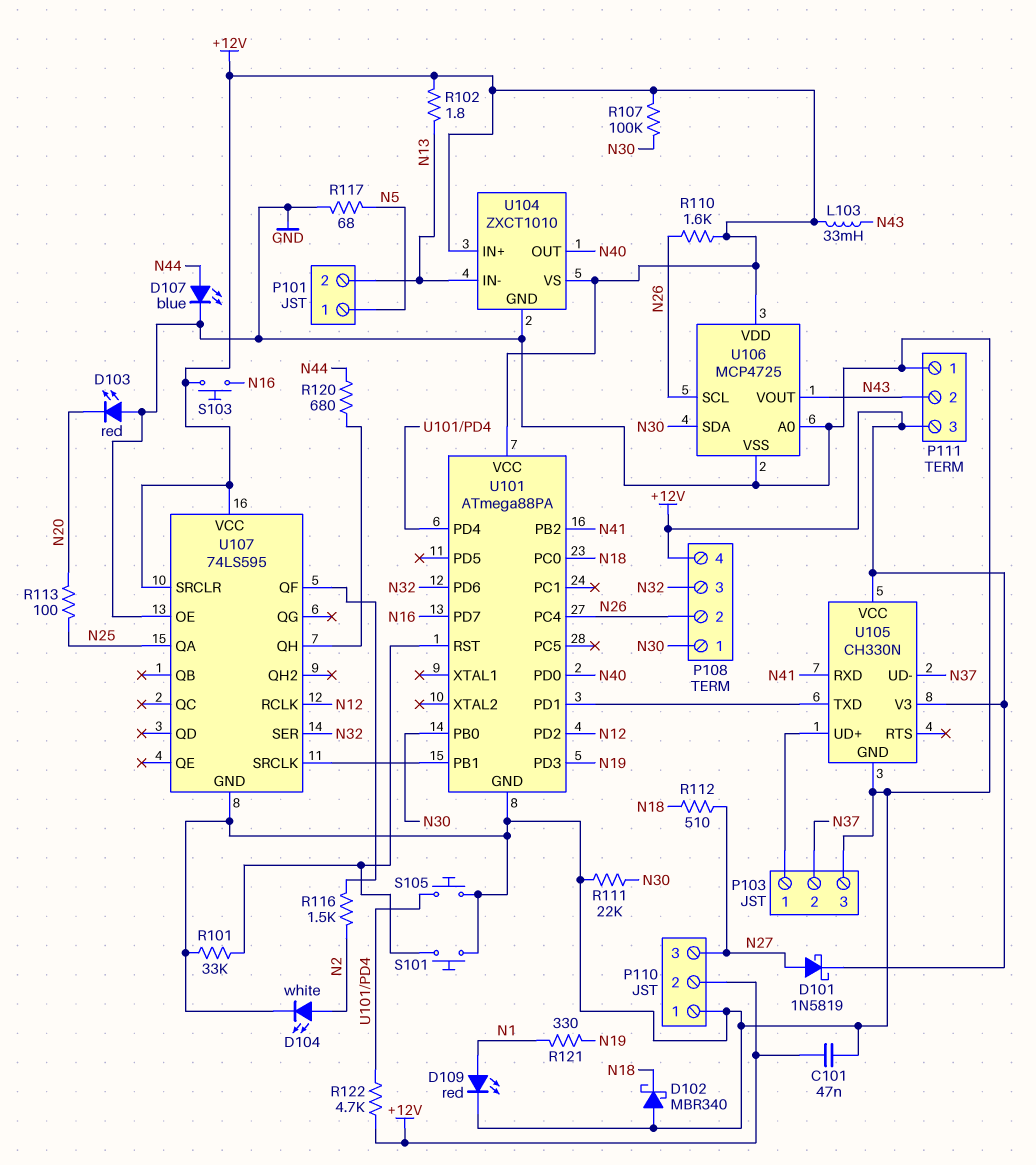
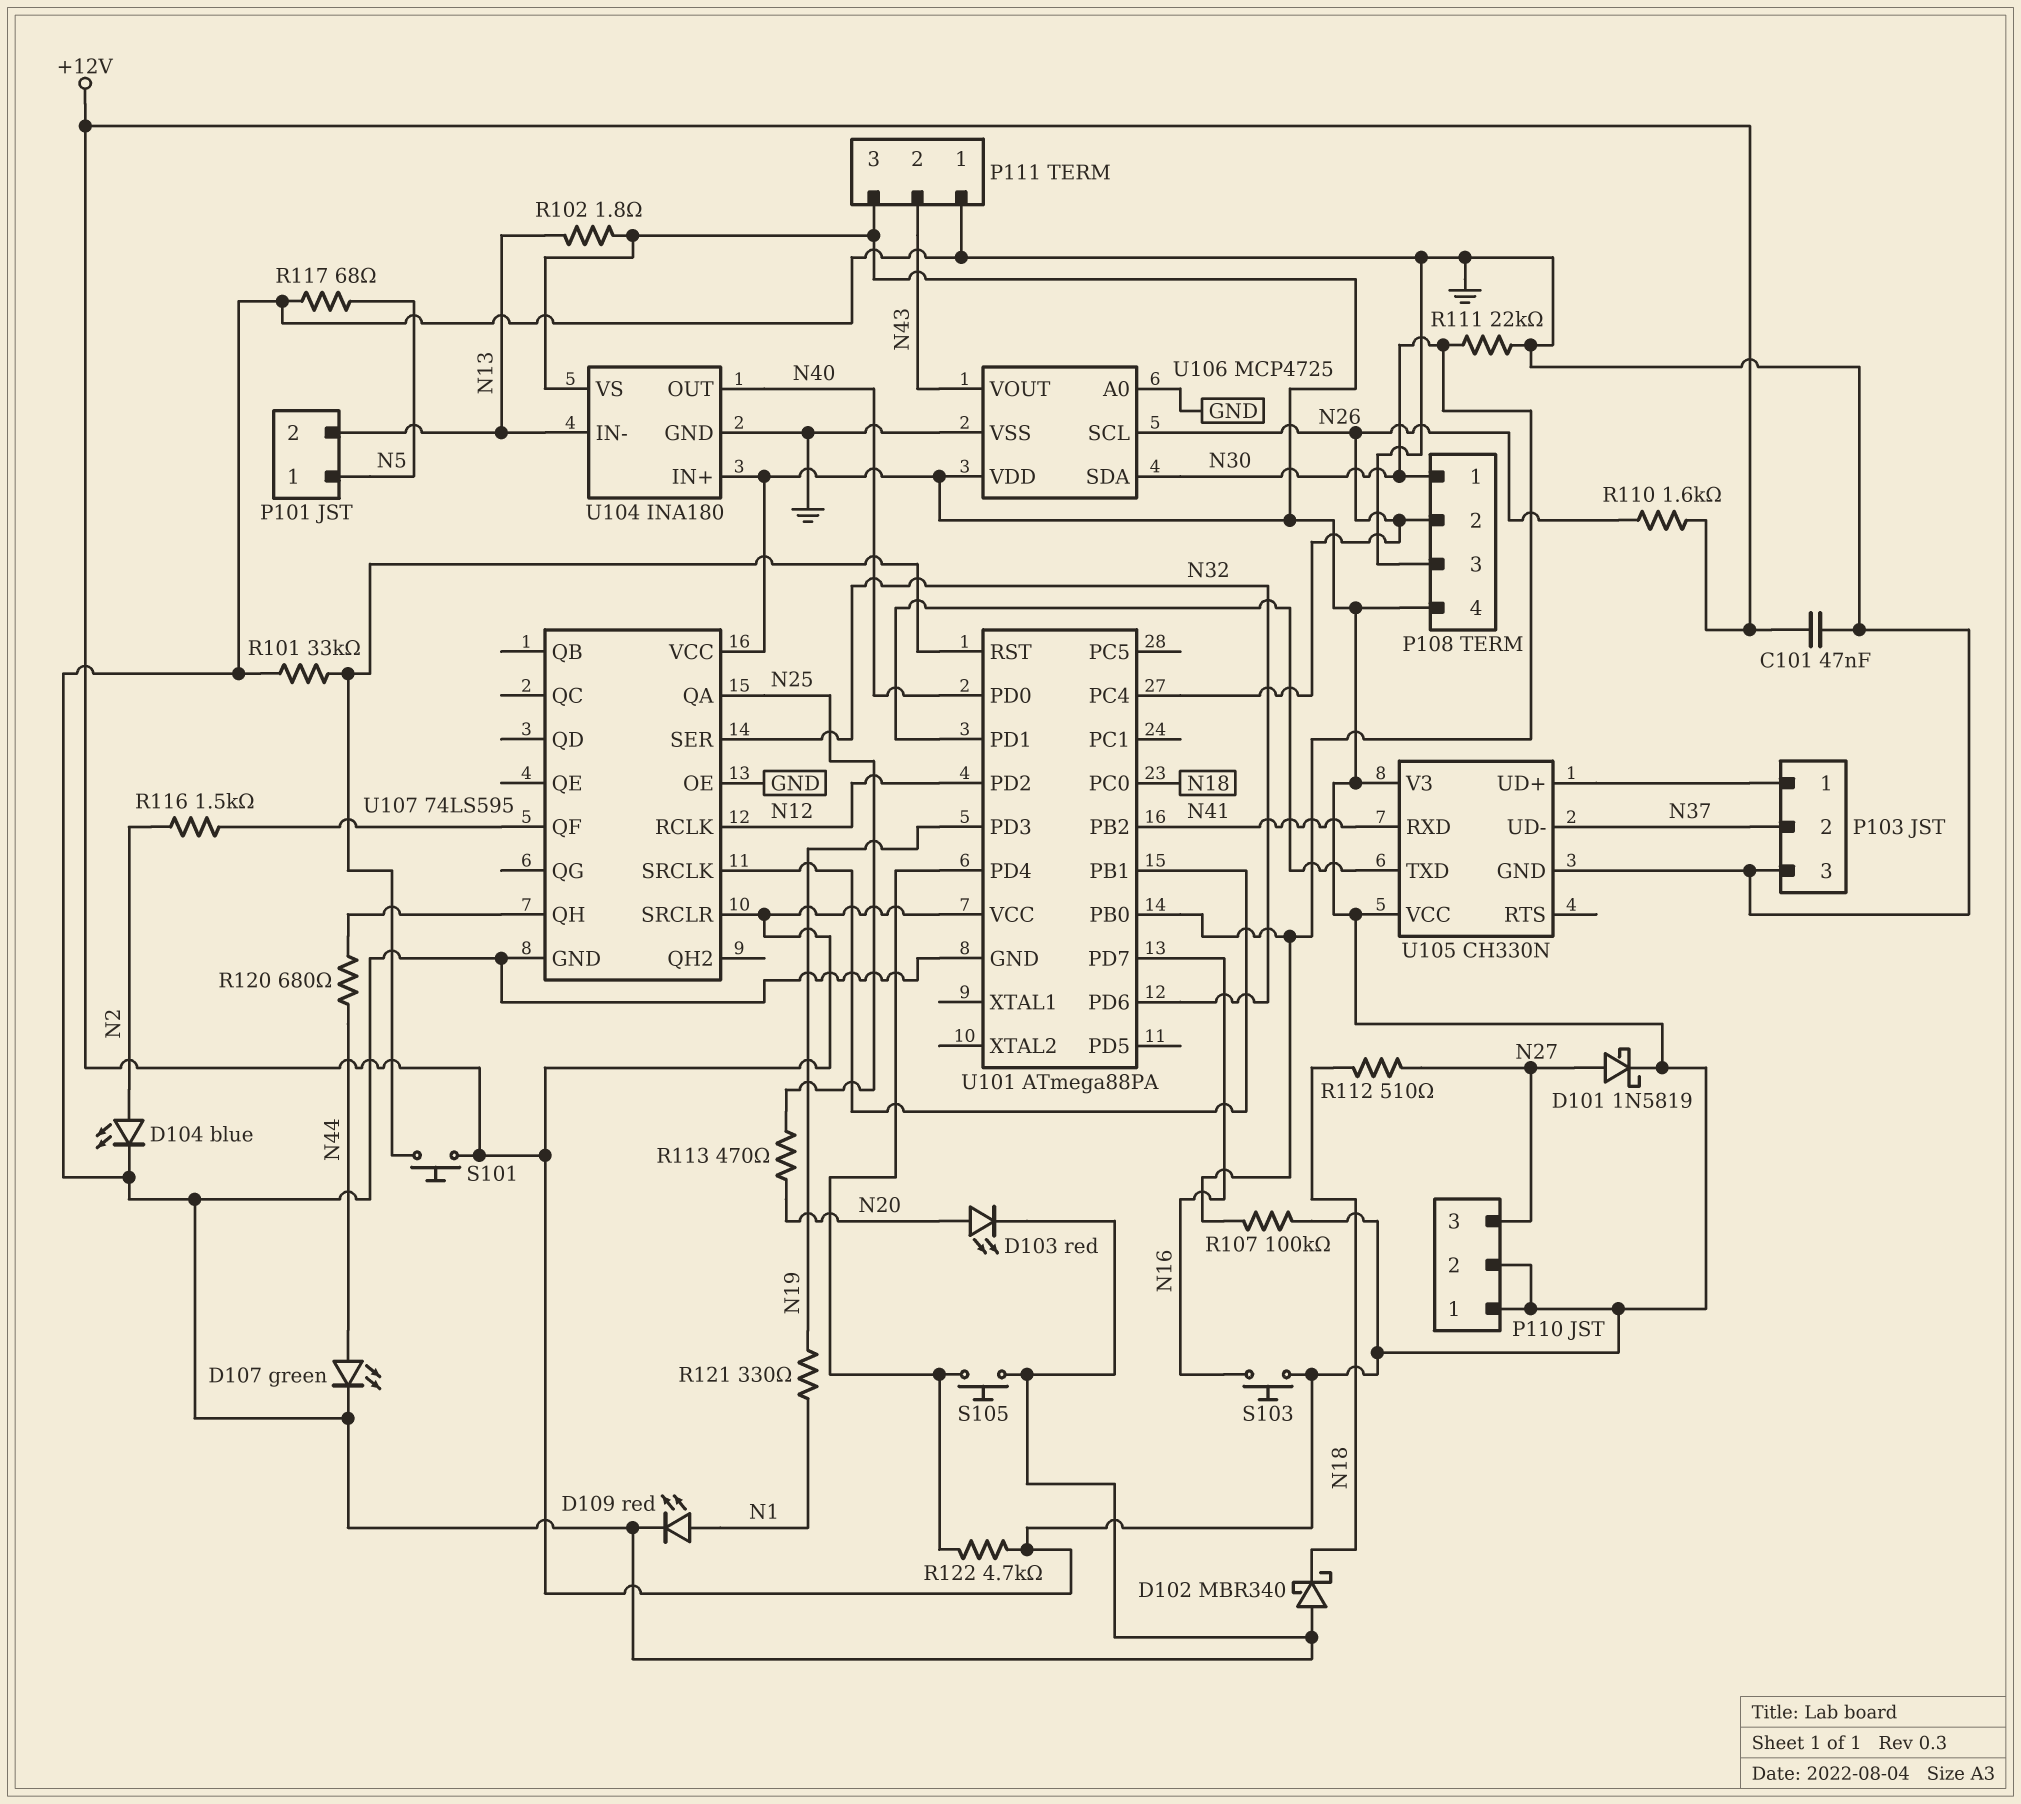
D103: LED red (A GND, K N20) -> LED red (A N20, K GND)
D104: LED white (A N2, K GND) -> LED blue (A N2, K GND)
D107: LED blue (A N44, K GND) -> LED green (A N44, K GND)
L103: 33mH (+12V, N43) -> none
P108 pin 3: N32 -> GND
P110 pin 1: GND -> +12V
R113: 100 (N20, N25) -> 470 (N20, N25)
S101: button (GND, U101/RST) -> button (+12V, U101/RST)
U104: ZXCT1010 -> INA180

